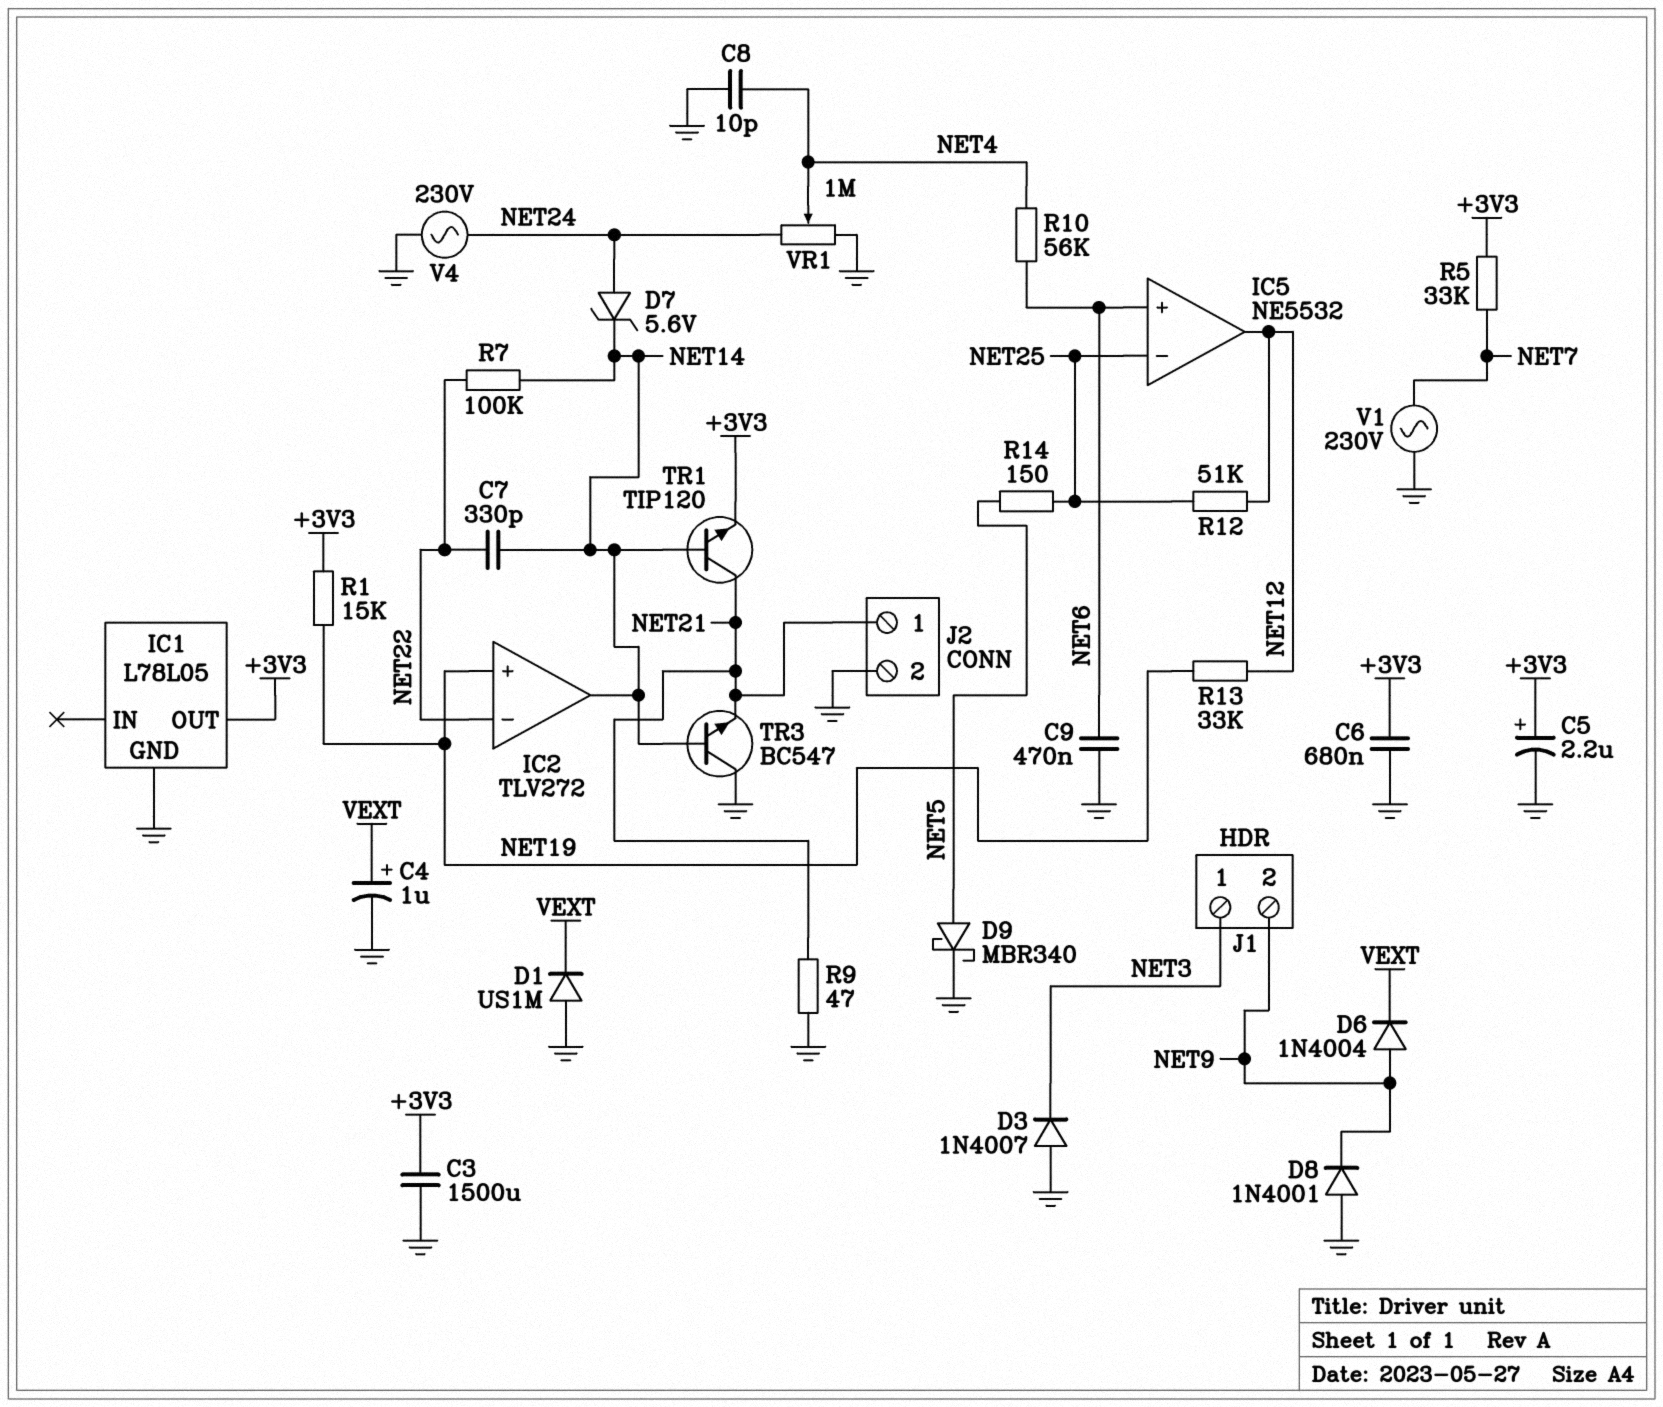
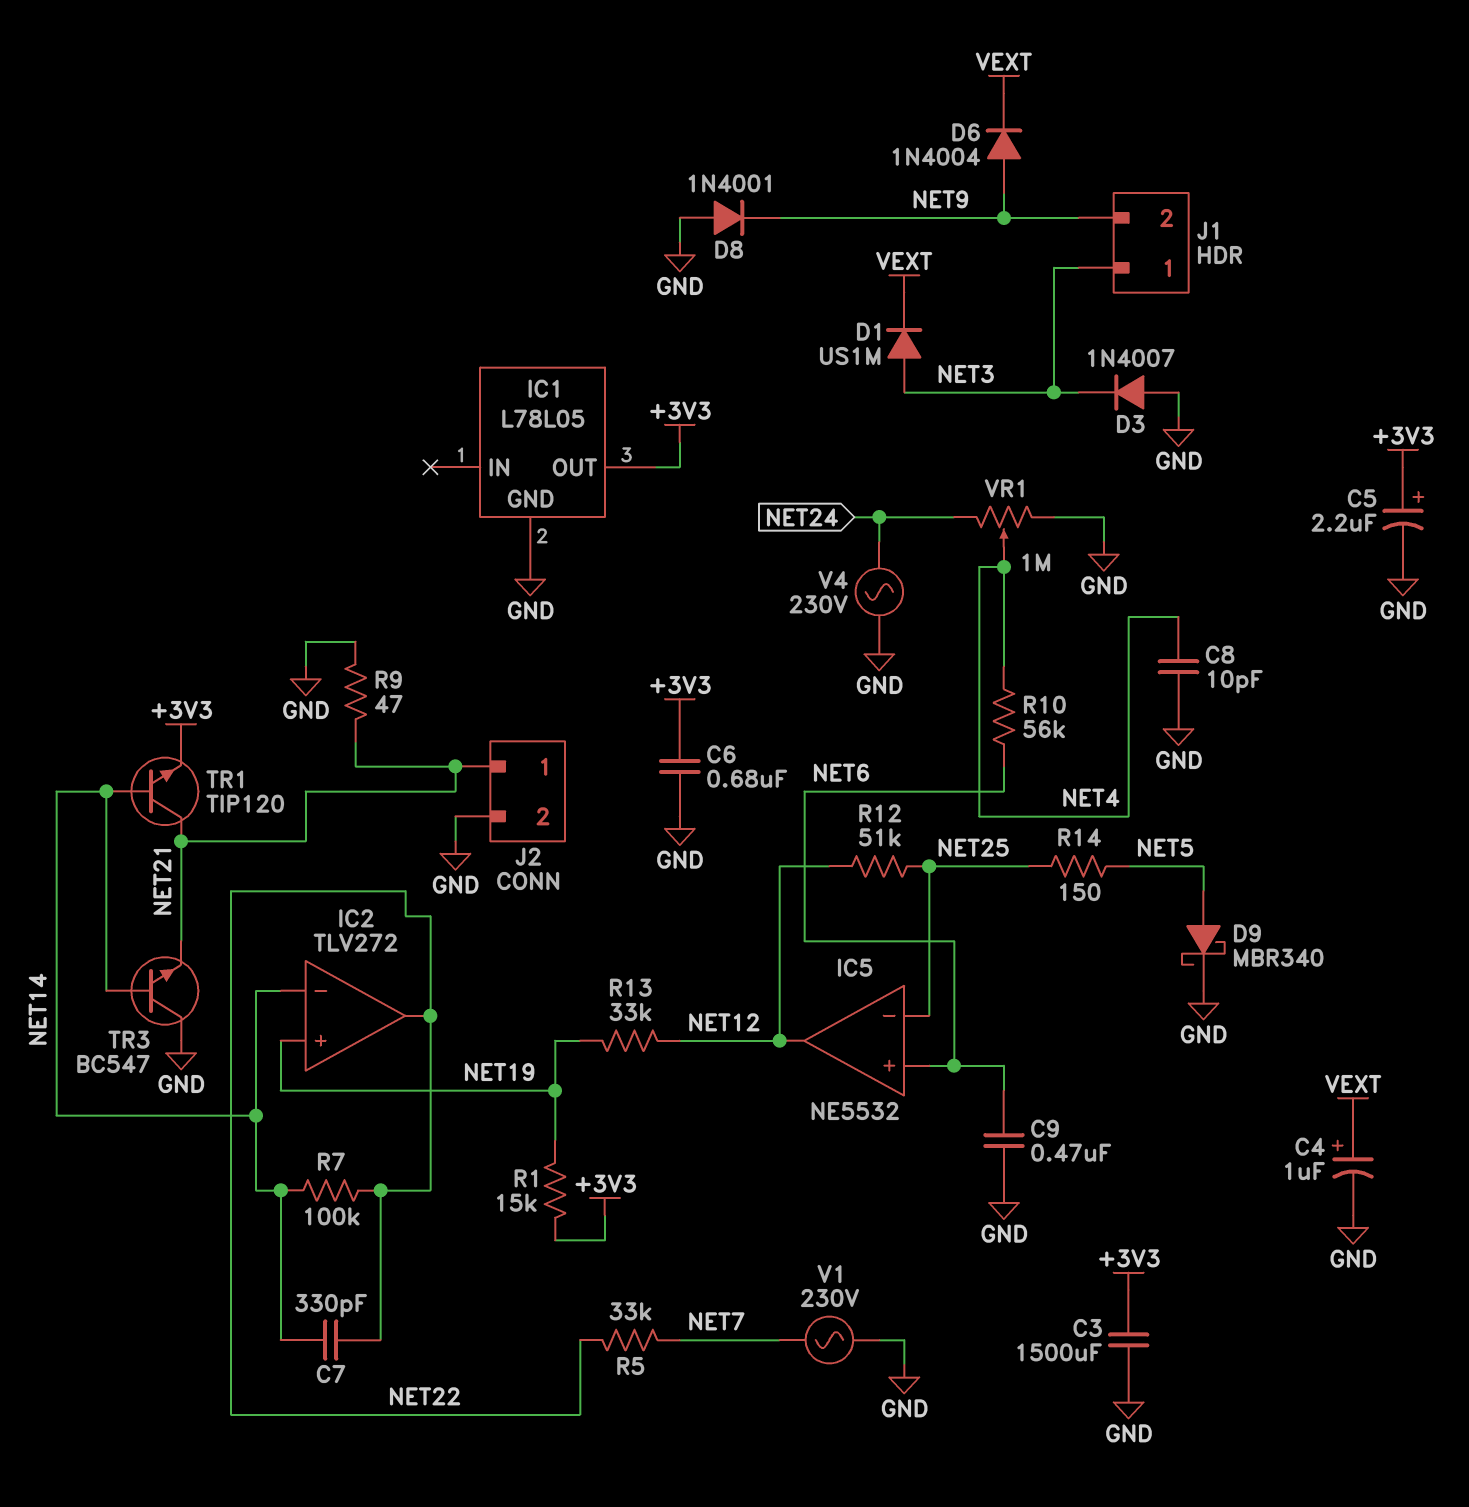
D1: diode US1M (A GND, K VEXT) -> diode US1M (A NET3, K VEXT)
D7: zener 5.6V (A NET24, K NET14) -> none
IC2 pin in-: NET22 -> NET14
IC2 pin out: NET14 -> NET22
R5: 33k (+3V3, NET7) -> 33k (NET7, NET22)

